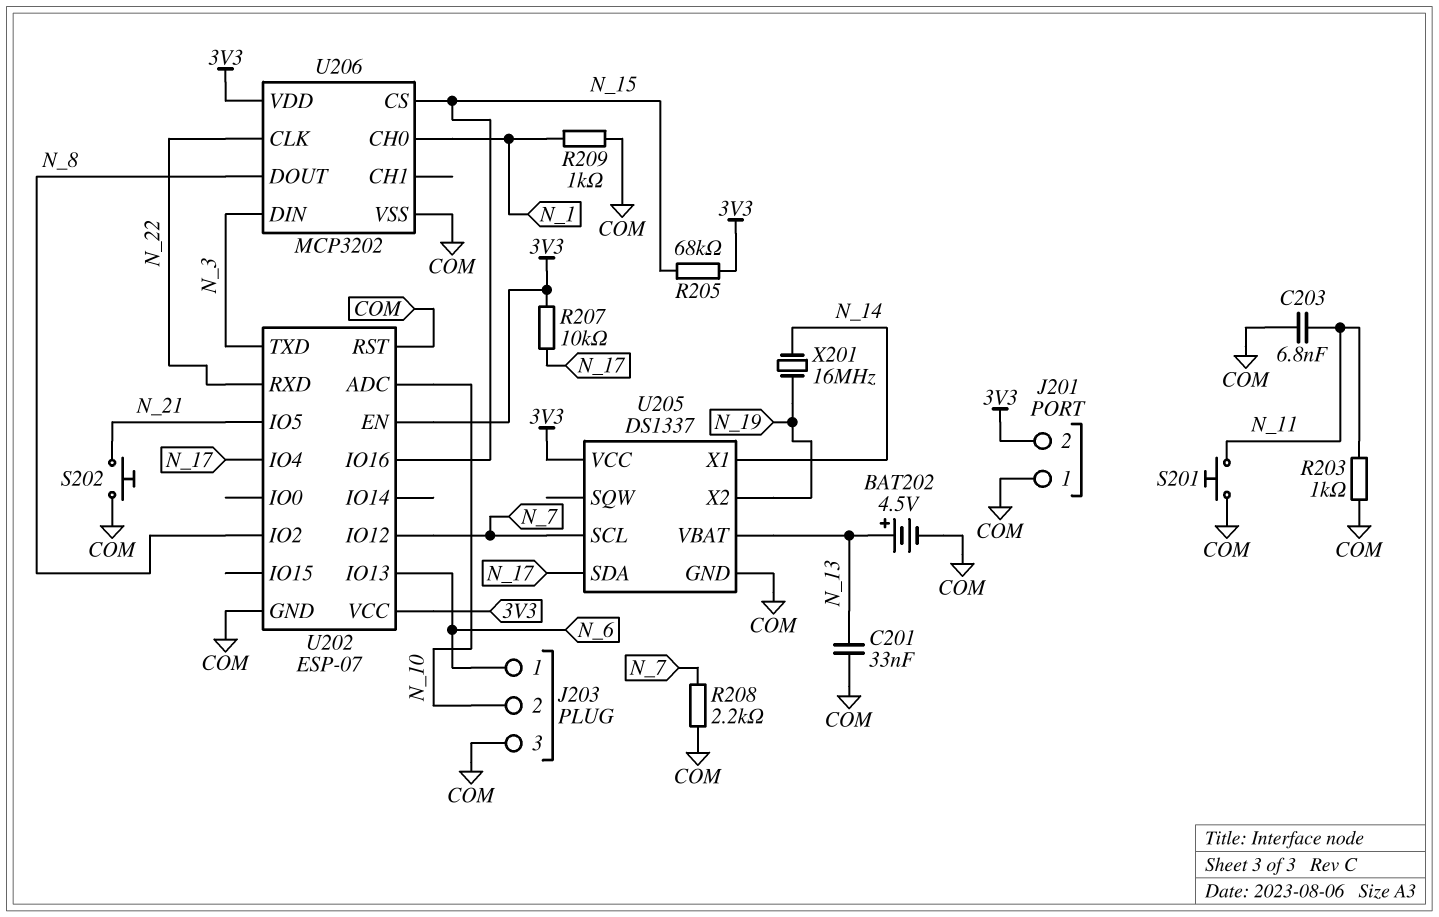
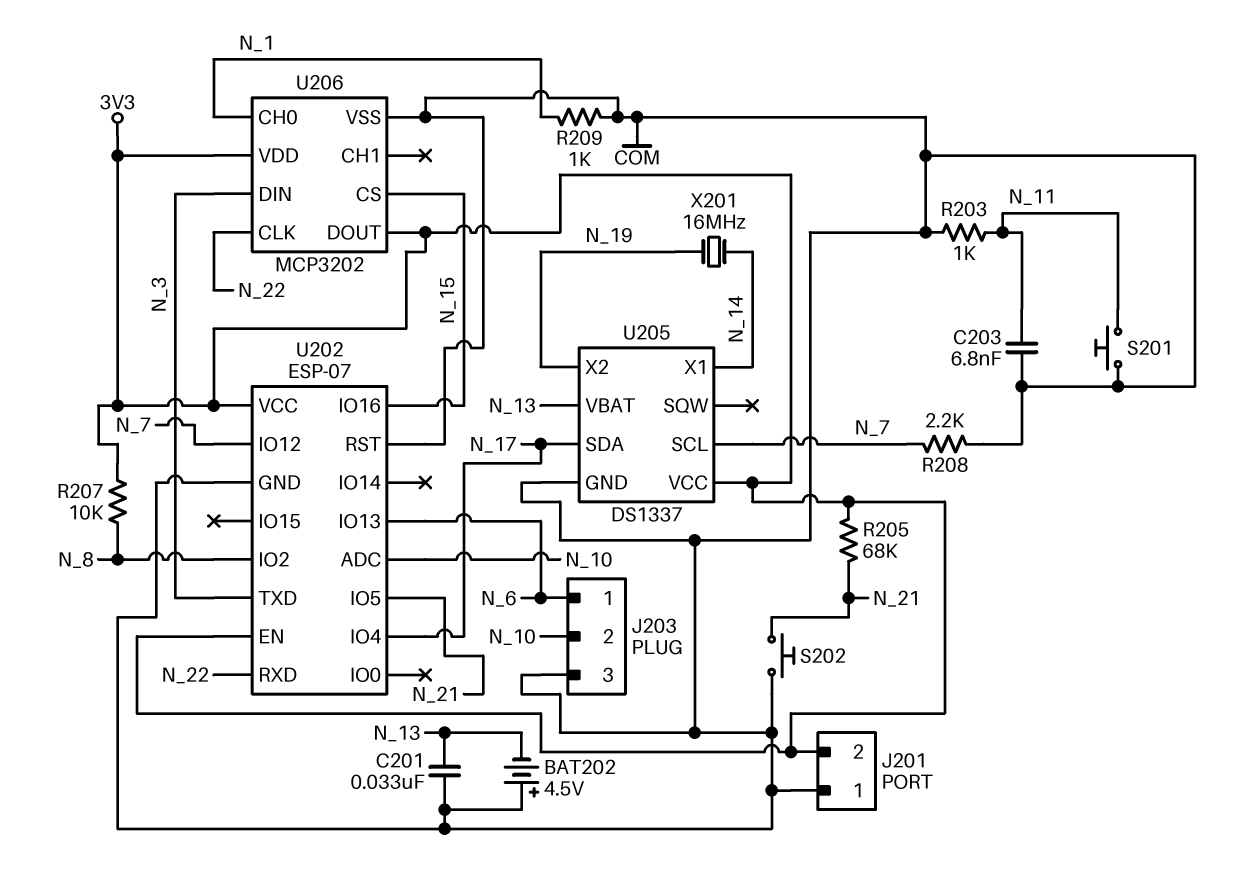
BAT202: 4.5V (plus N_13, minus COM) -> 4.5V (plus COM, minus N_13)
R205: 68k (3V3, N_15) -> 68k (3V3, N_21)
R207: 10k (3V3, N_17) -> 10k (3V3, N_8)
U206 pin DOUT: N_8 -> 3V3

